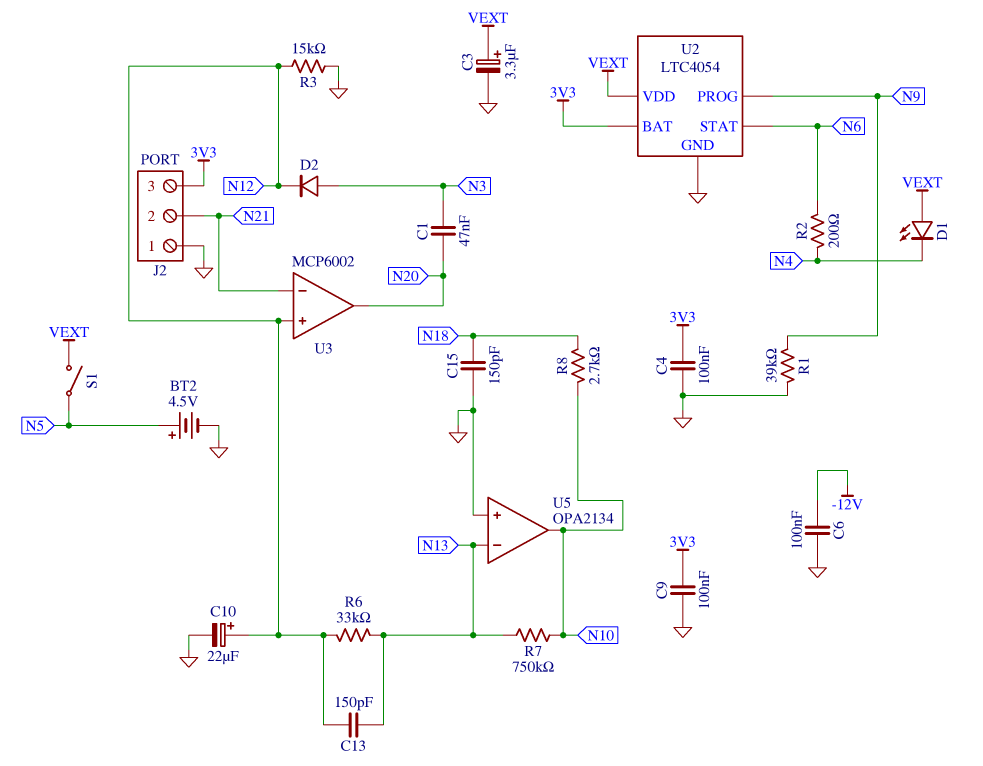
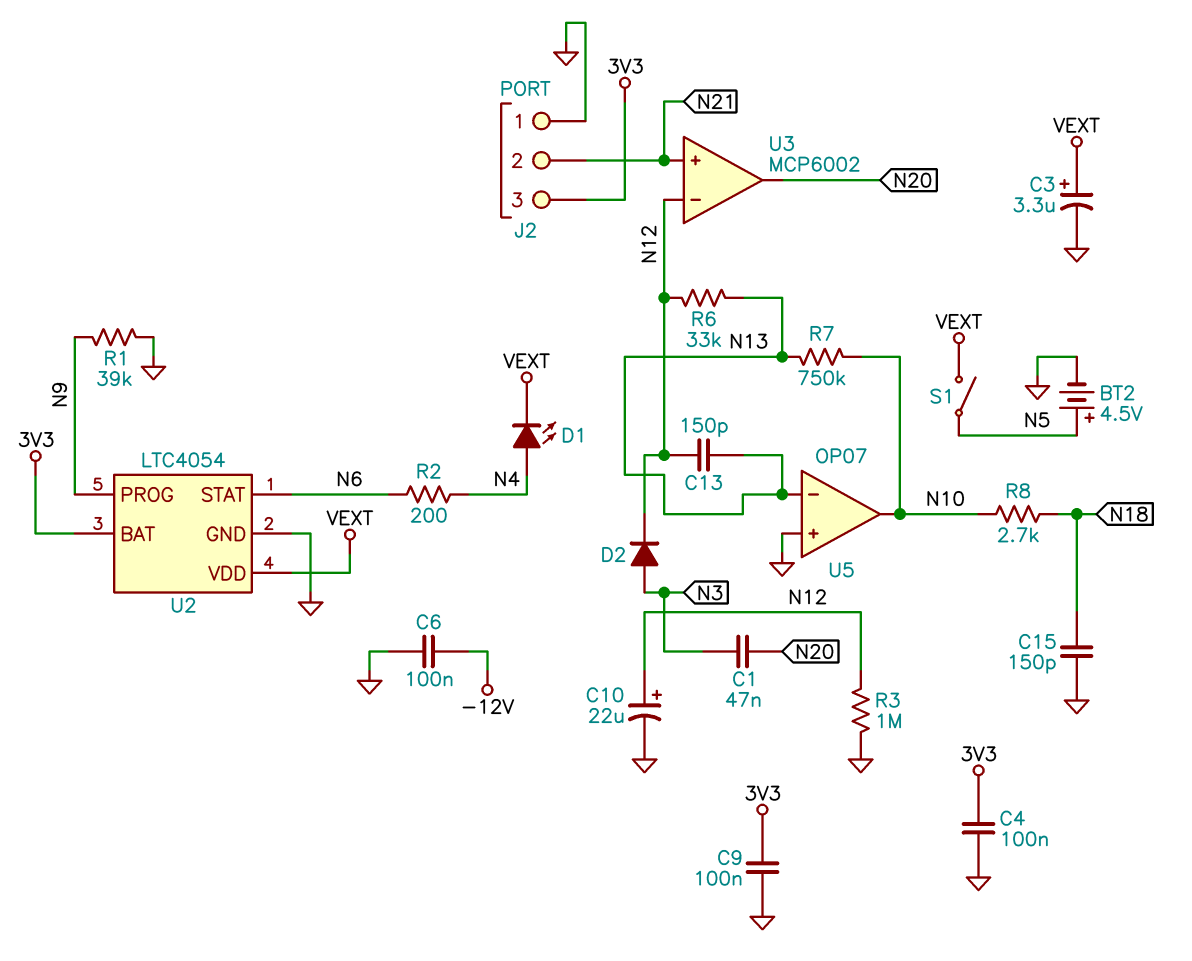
D1: LED (A VEXT, K N4) -> LED (A N4, K VEXT)
R3: 15k (GND, N12) -> 1M (GND, N12)
U3 pin in+: N12 -> N21
U3 pin in-: N21 -> N12
U5: OPA2134 -> OP07

